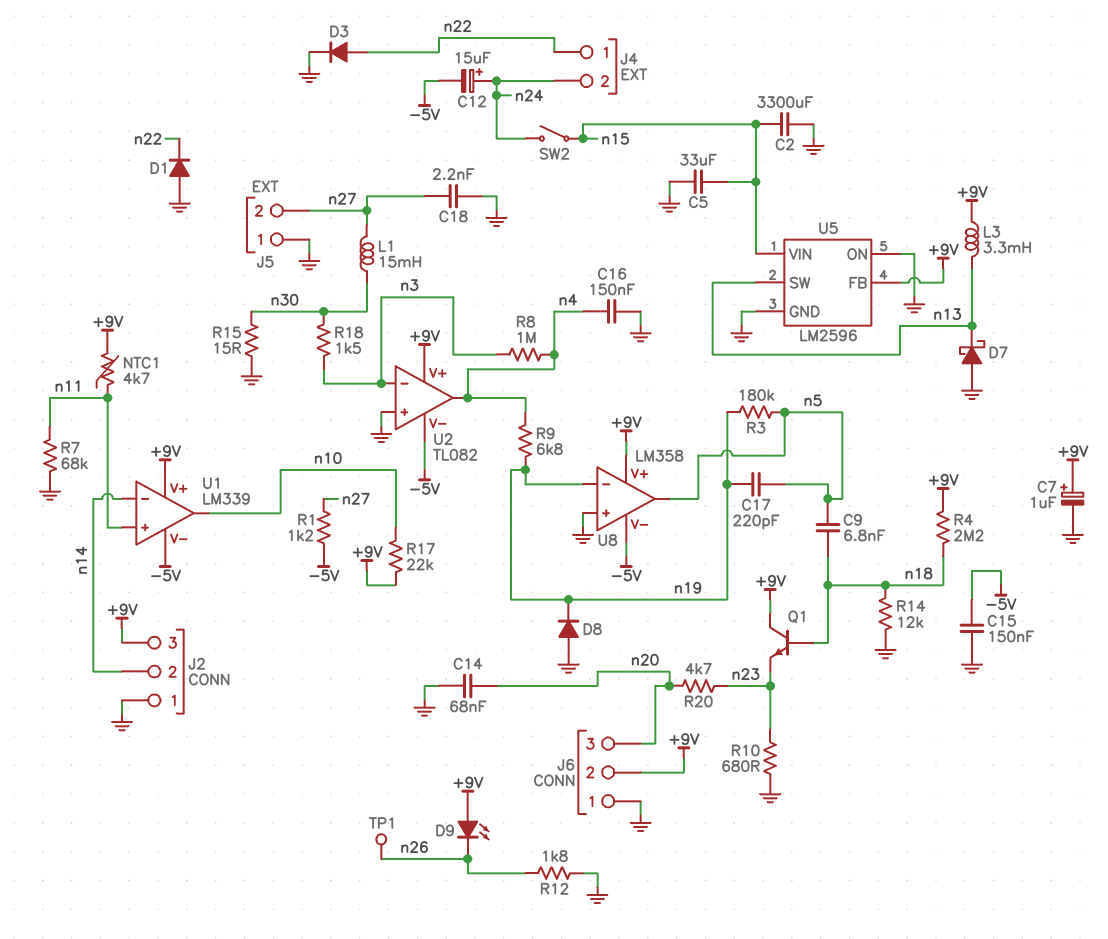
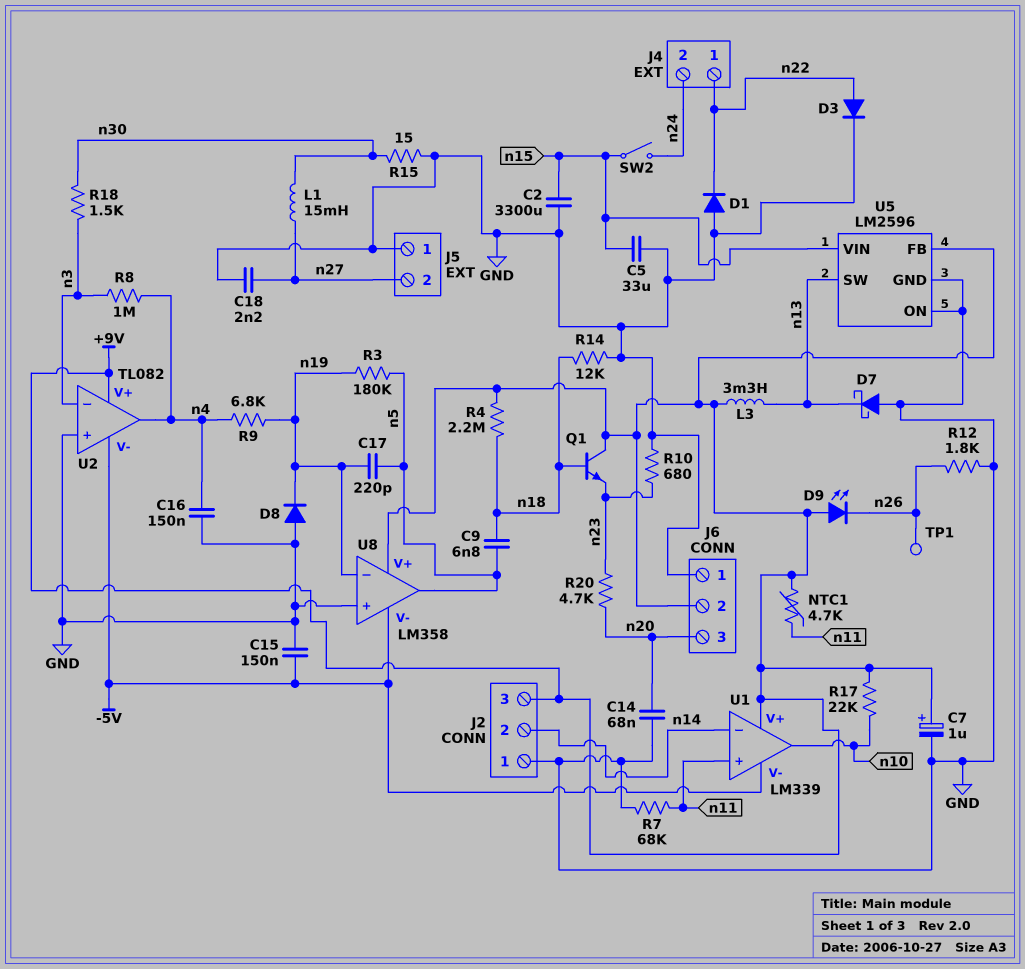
C12: 15uF (plus n24, minus -5V) -> none
R1: 1.2k (-5V, n27) -> none

